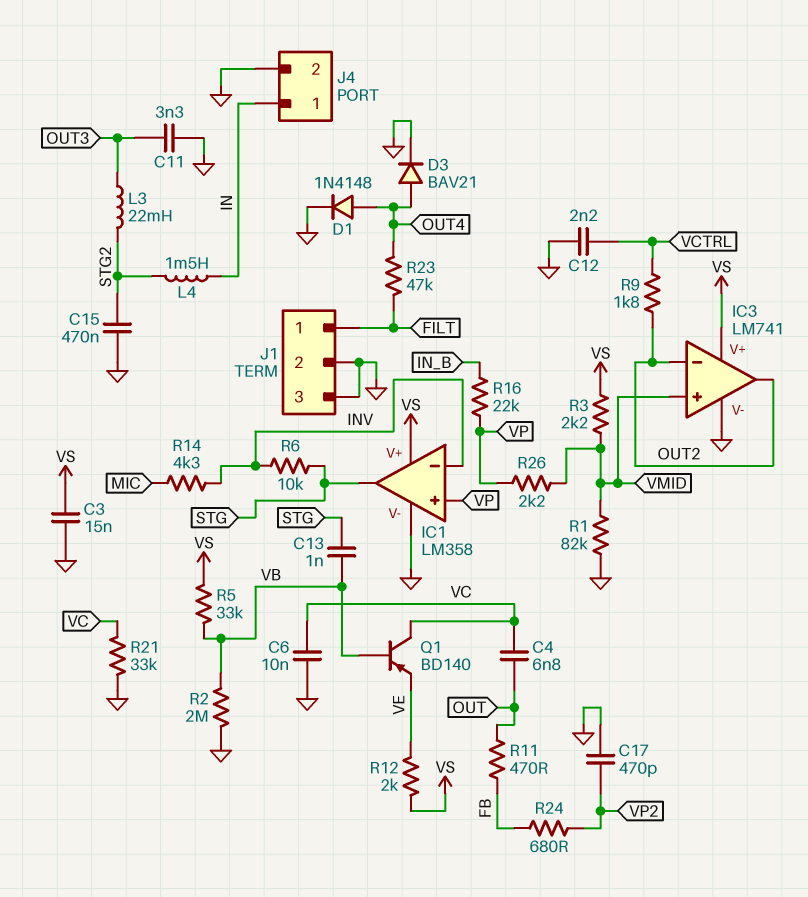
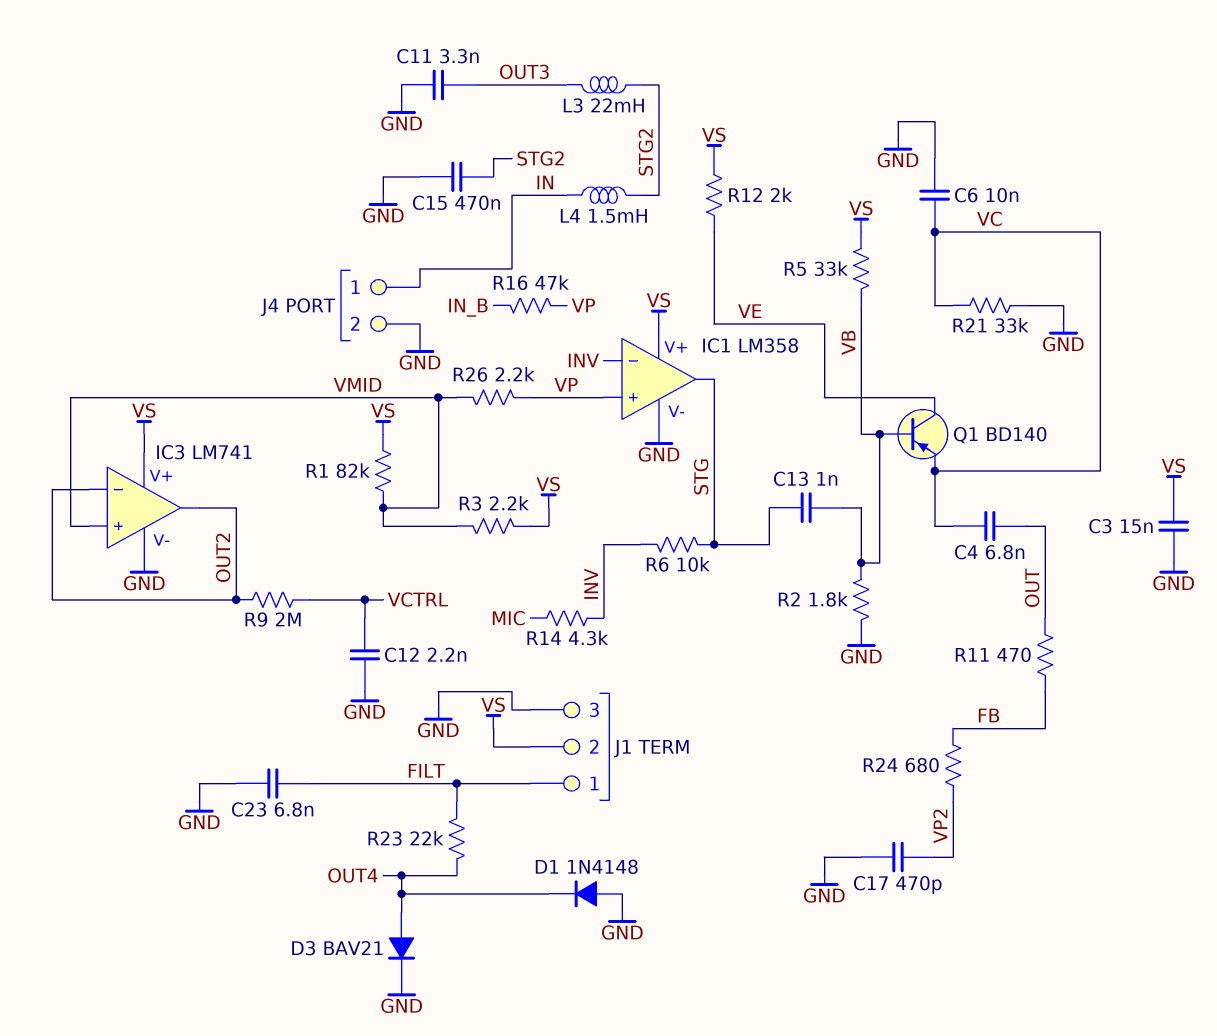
C23: none -> 6.8nF (FILT, GND)
D1: diode 1N4148 (A OUT4, K GND) -> diode 1N4148 (A GND, K OUT4)
J1 pin 2: GND -> VS
Q1: PNP BD140 (B VB, C VC, E VE) -> PNP BD140 (B VB, C VE, E VC)
R1: 82k (GND, VMID) -> 82k (VMID, VS)
R2: 2M (GND, VB) -> 1.8k (GND, VB)
R9: 1.8k (OUT2, VCTRL) -> 2M (OUT2, VCTRL)
R16: 22k (IN_B, VP) -> 47k (IN_B, VP)
R23: 47k (FILT, OUT4) -> 22k (FILT, OUT4)

